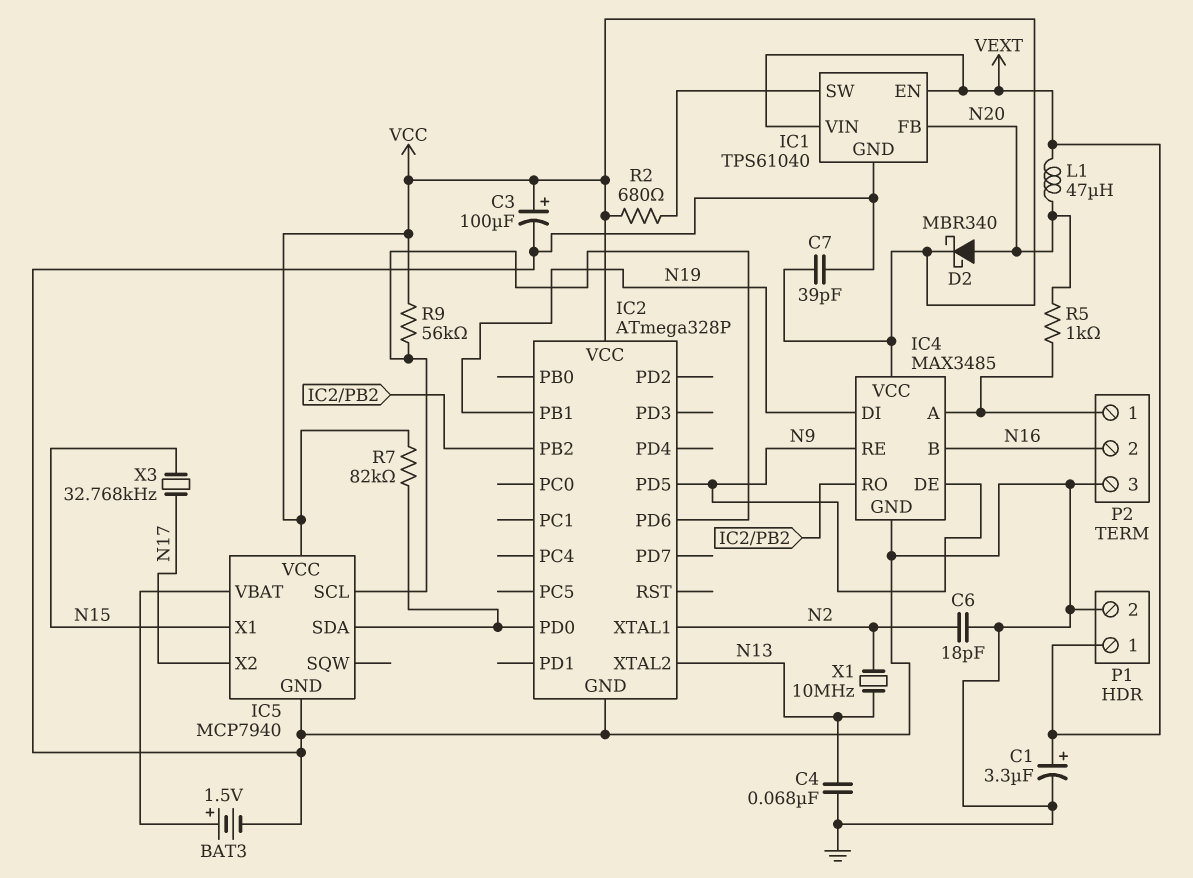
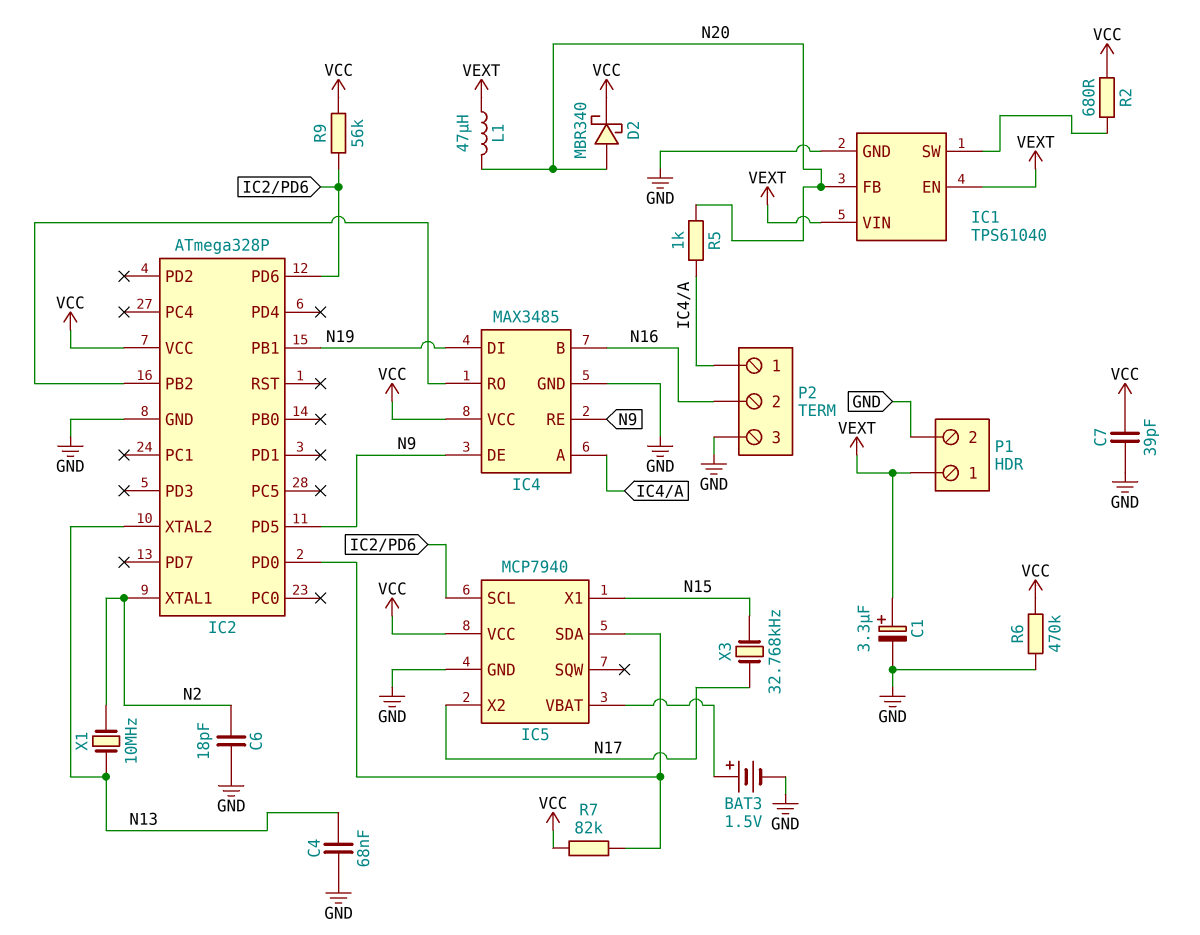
C3: 100uF (plus VCC, minus GND) -> none
R6: none -> 470k (GND, VCC)

